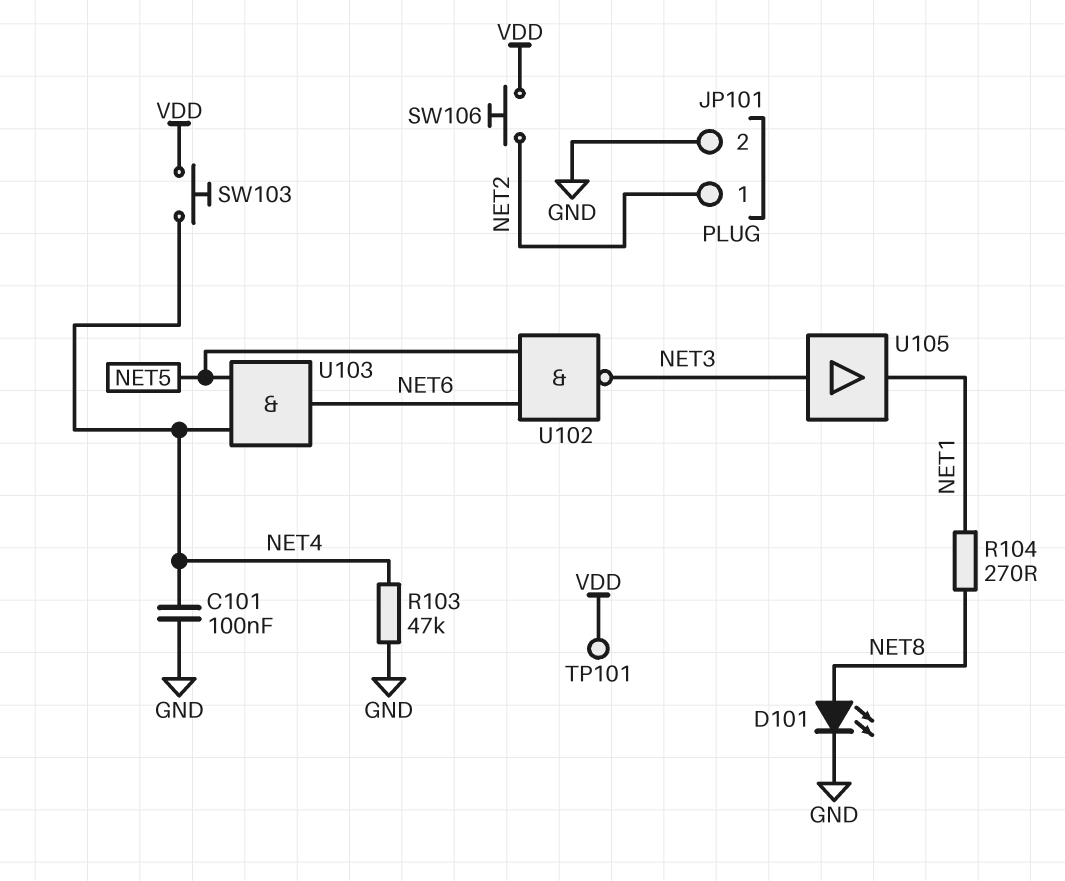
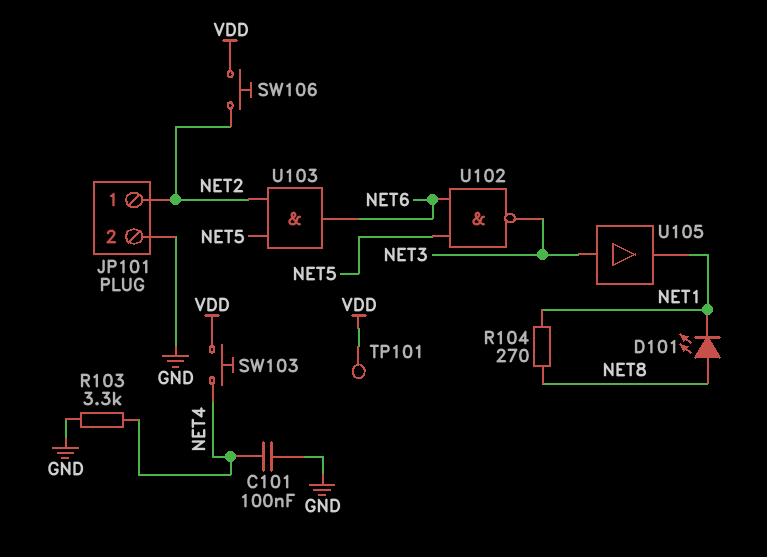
D101: LED (A NET8, K GND) -> LED (A NET8, K NET1)
R103: 47k (GND, NET4) -> 3.3k (GND, NET4)
U103: AND (in NET4, in NET5, out NET6) -> AND (in NET2, in NET5, out NET6)

